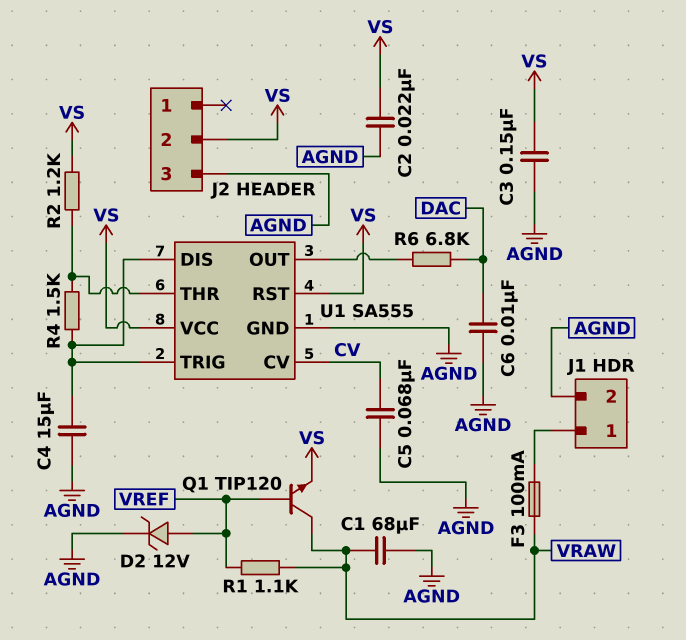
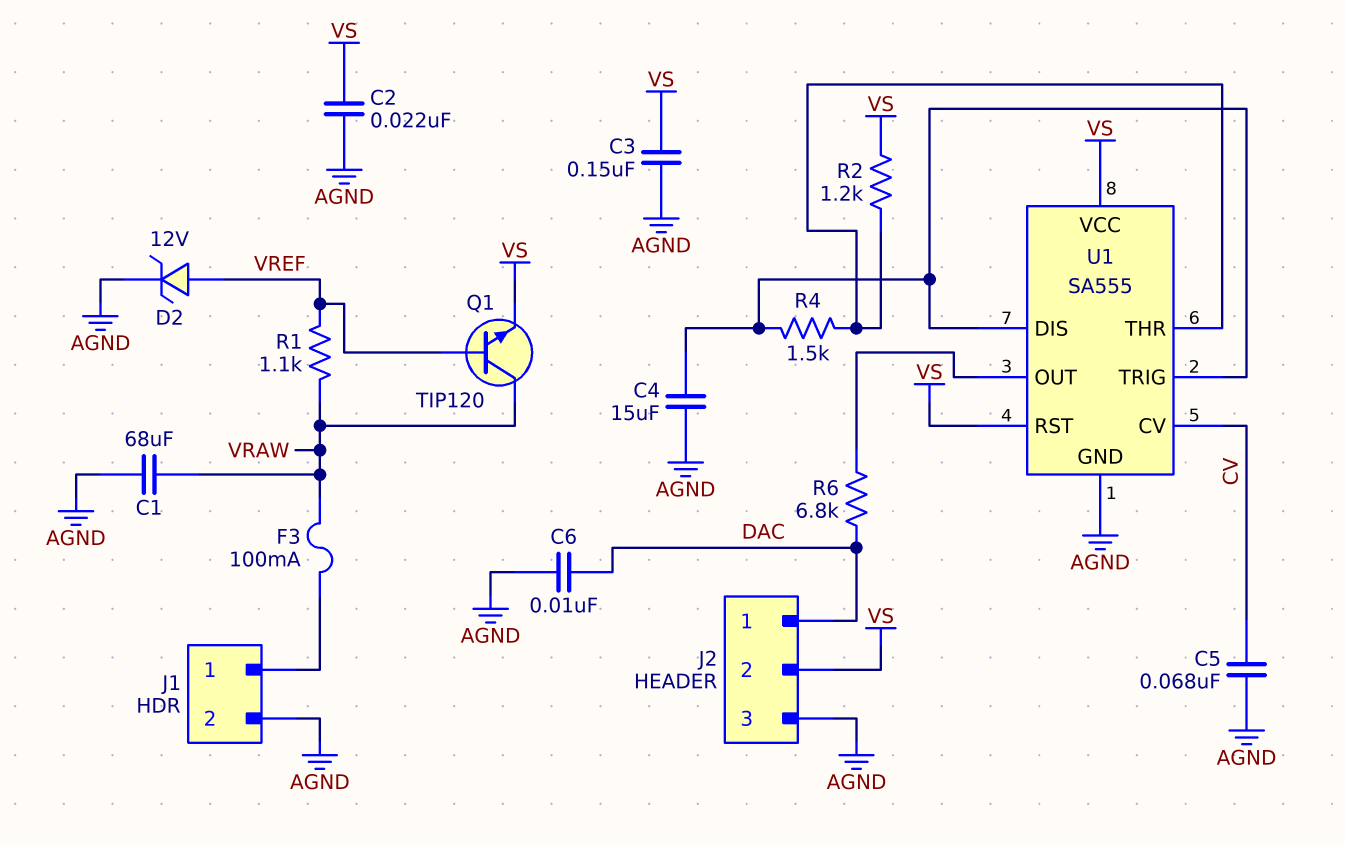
J2 pin 1: none -> DAC

